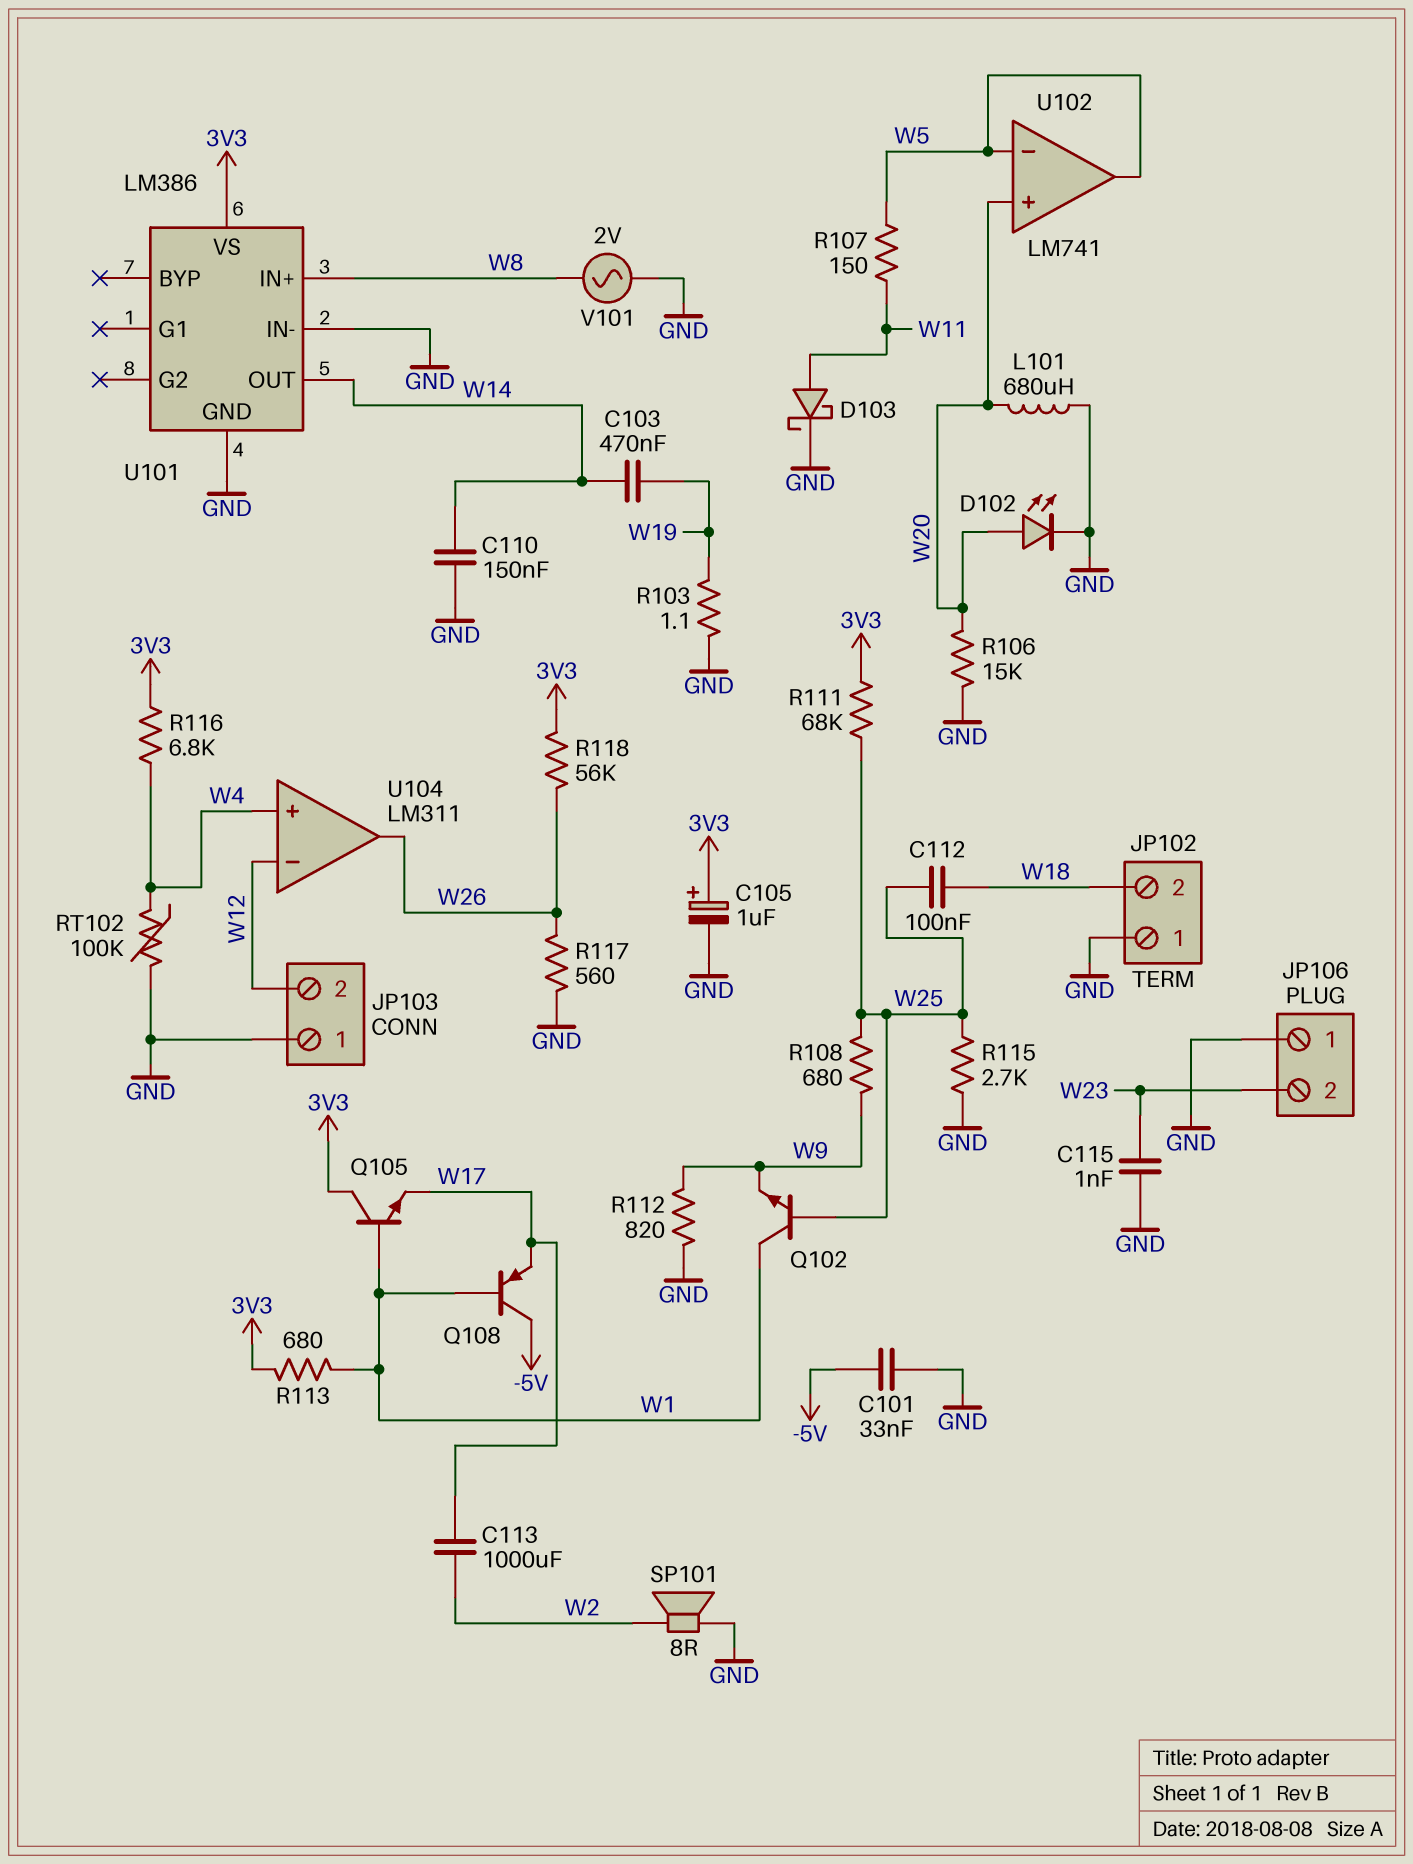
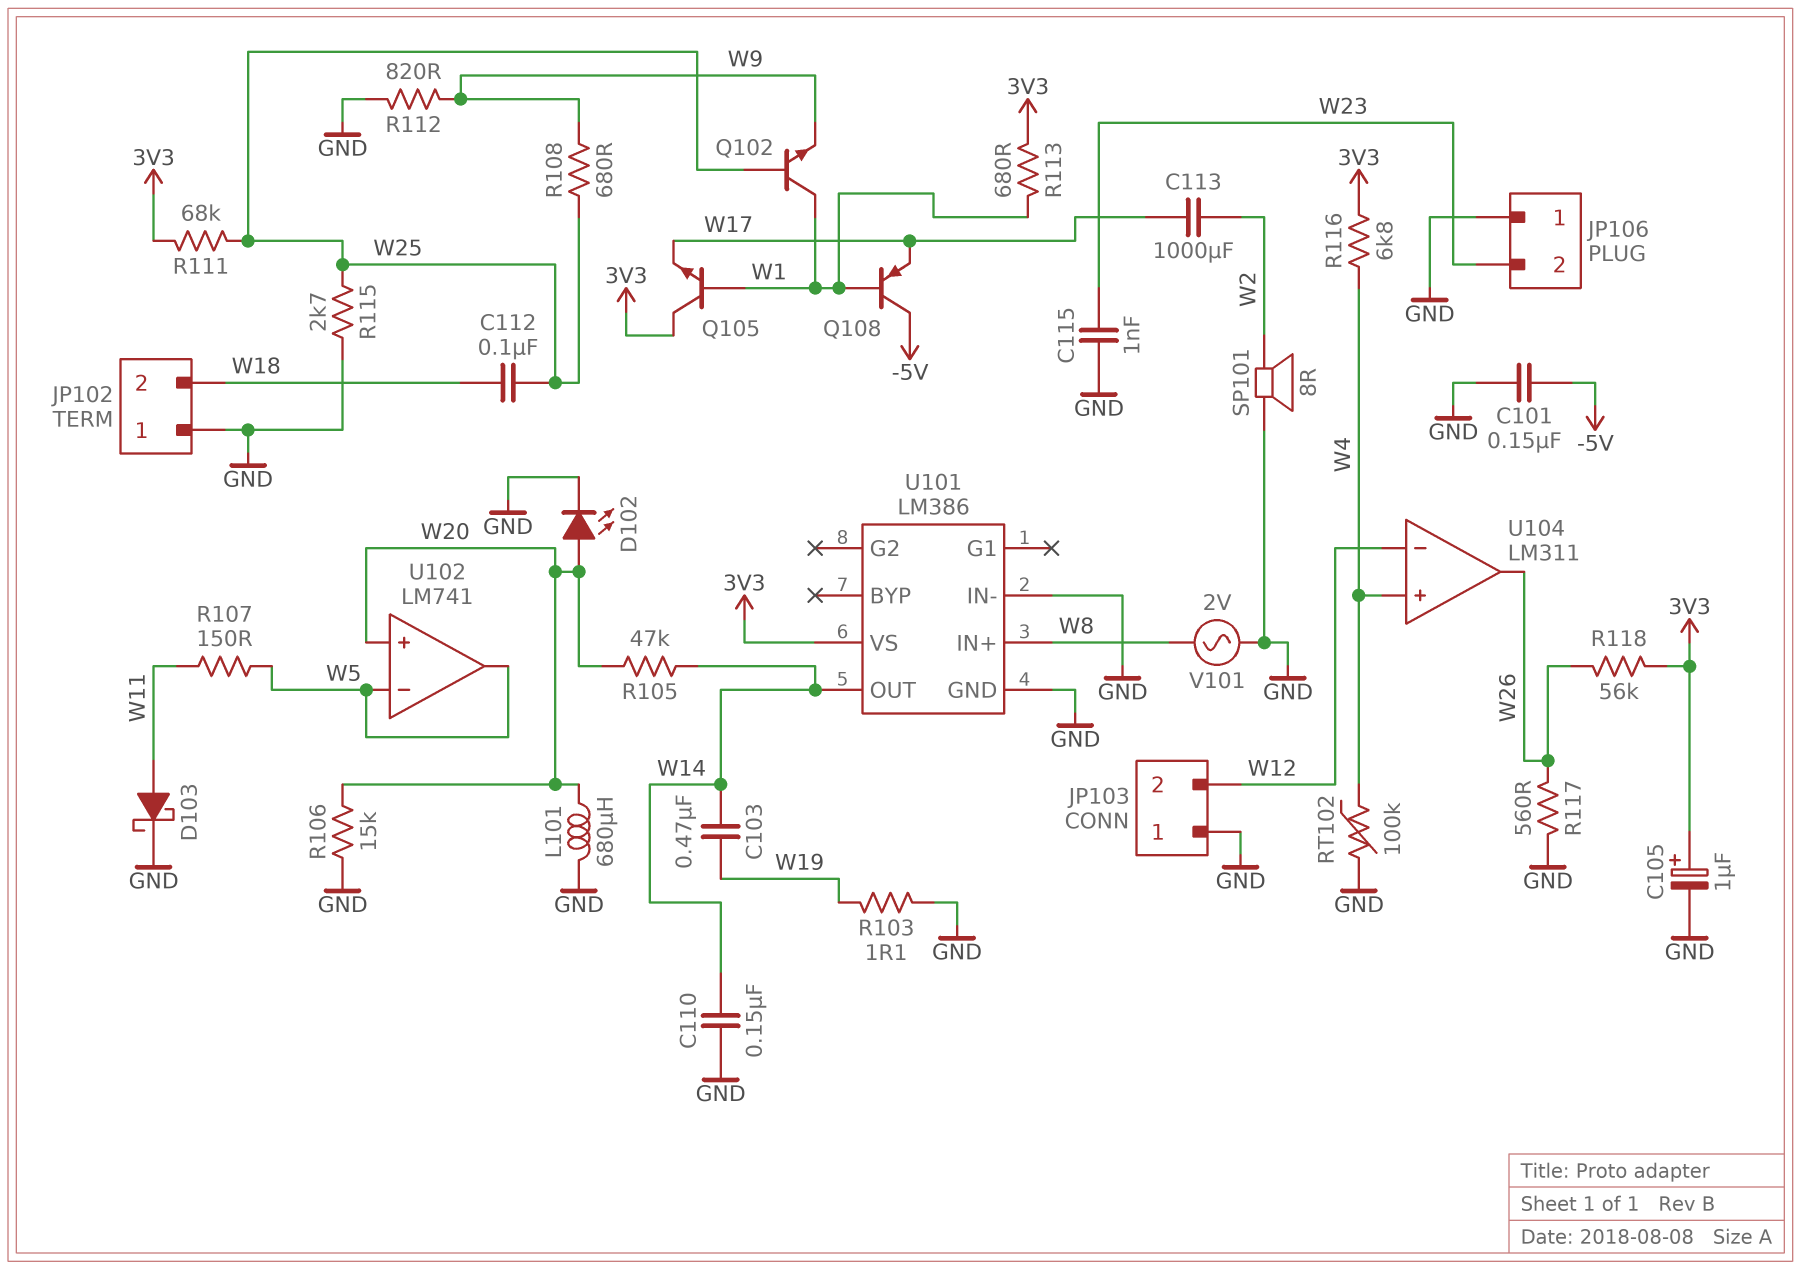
C101: 33nF (-5V, GND) -> 150nF (-5V, GND)
R105: none -> 47k (W14, W20)

